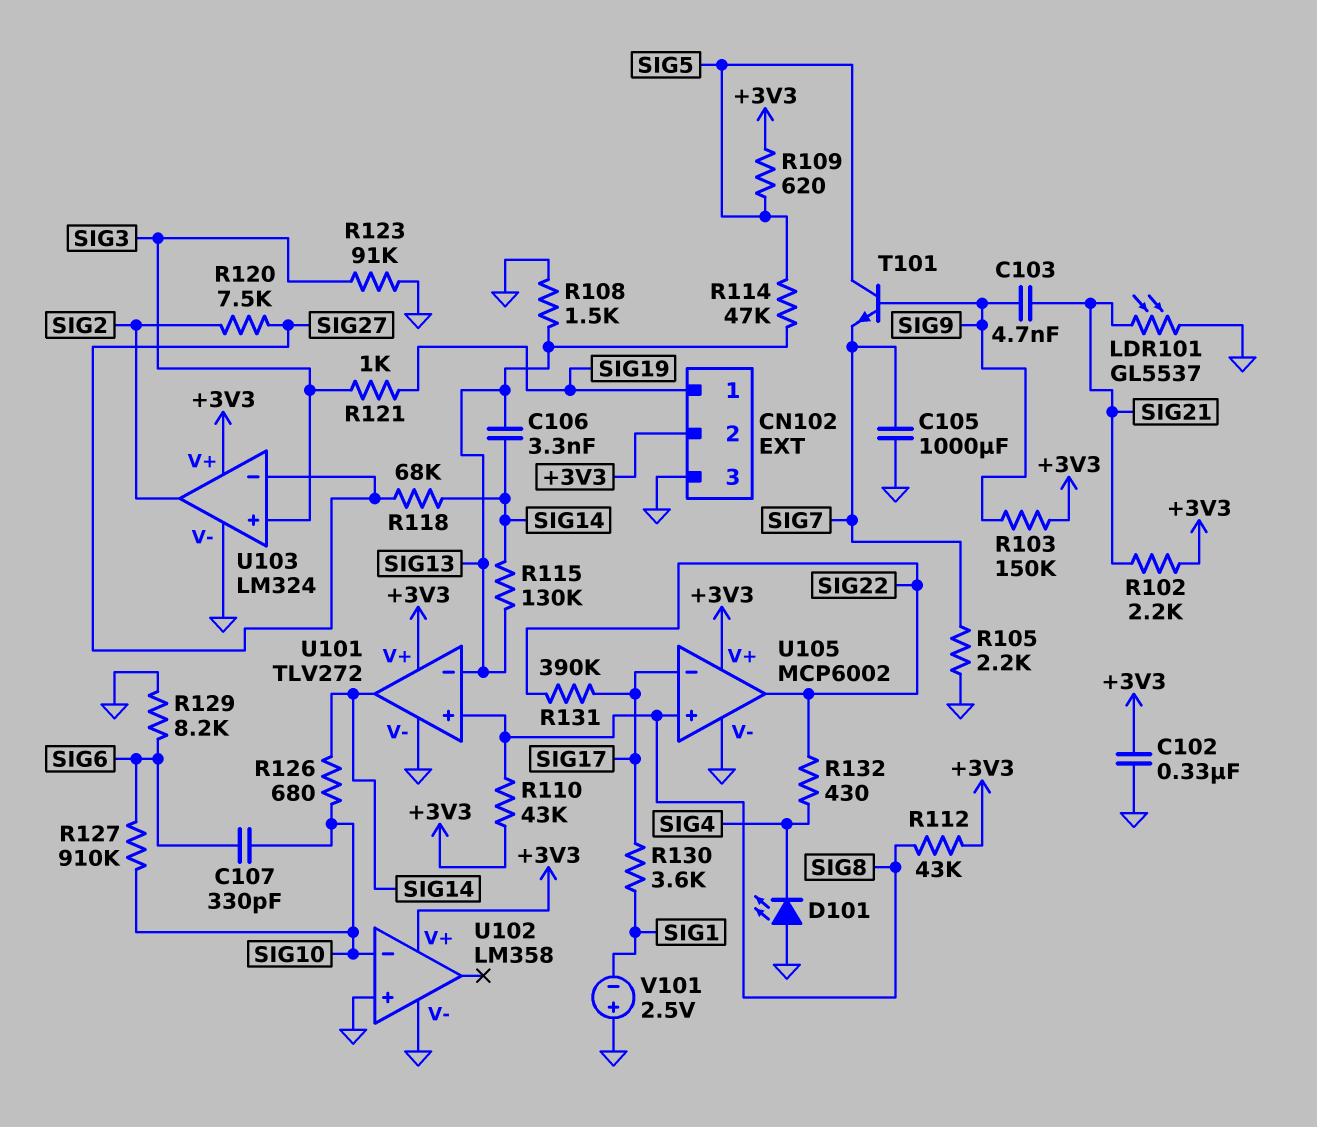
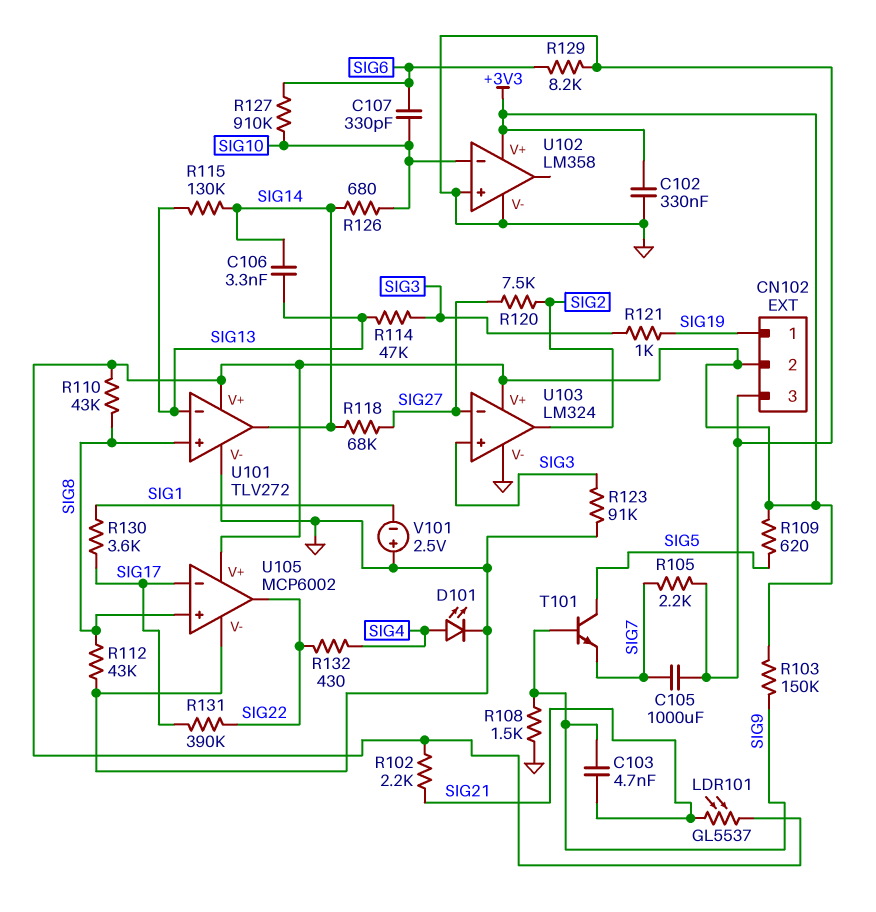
D101: LED (A GND, K SIG4) -> LED (A SIG4, K GND)
LDR101: GL5537 (GND, SIG21) -> GL5537 (+3V3, SIG21)
R108: 1.5k (GND, SIG13) -> 1.5k (GND, SIG9)
R112: 43k (+3V3, SIG8) -> 43k (GND, SIG8)
R114: 47k (SIG5, SIG13) -> 47k (SIG3, SIG13)

